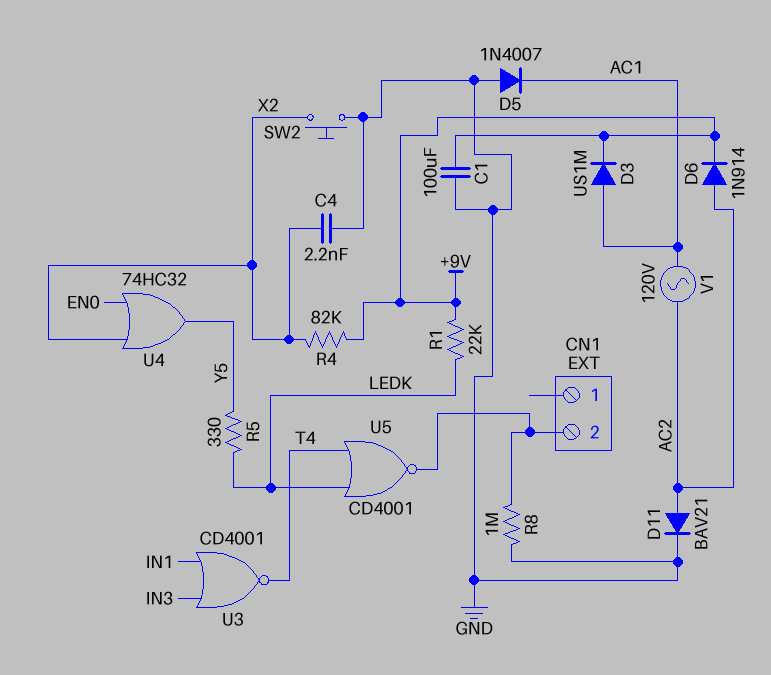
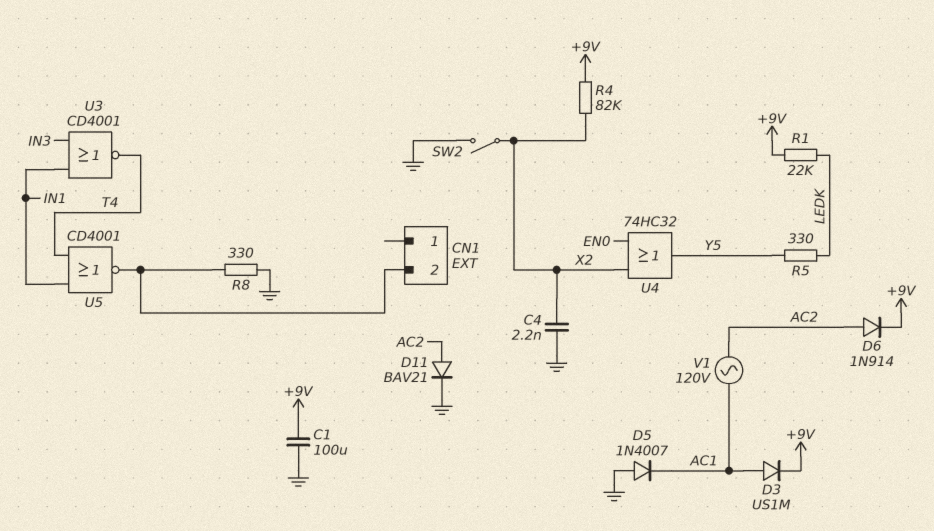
R8: 1M (CN1/2, GND) -> 330 (CN1/2, GND)
SW2: button (GND, X2) -> switch (GND, X2)
U5: NOR CD4001 (in LEDK, in T4, out CN1/2) -> NOR CD4001 (in IN1, in T4, out CN1/2)

